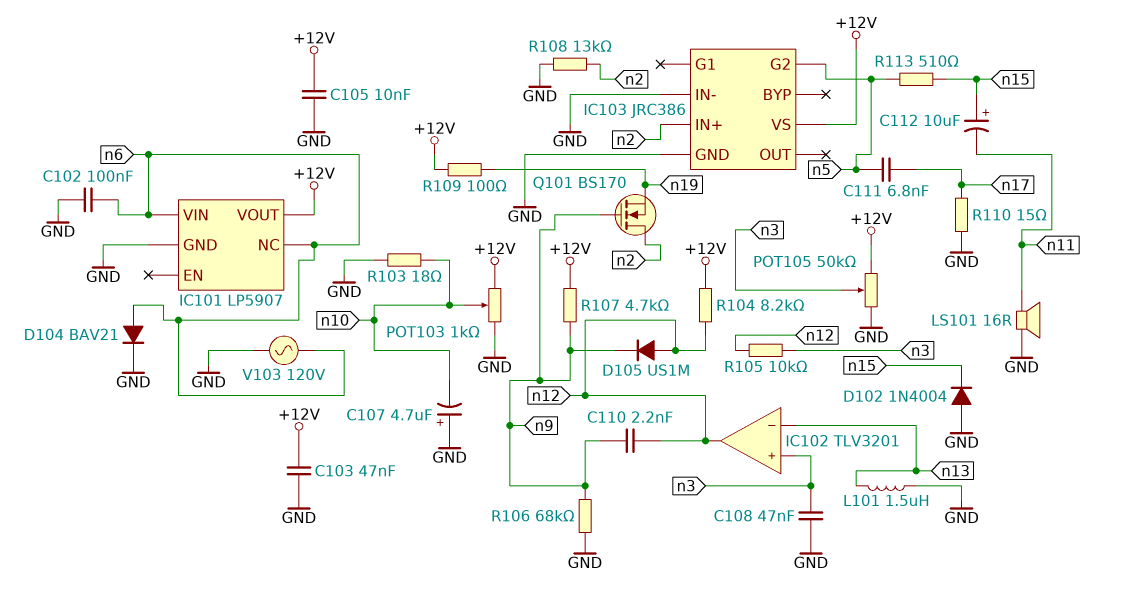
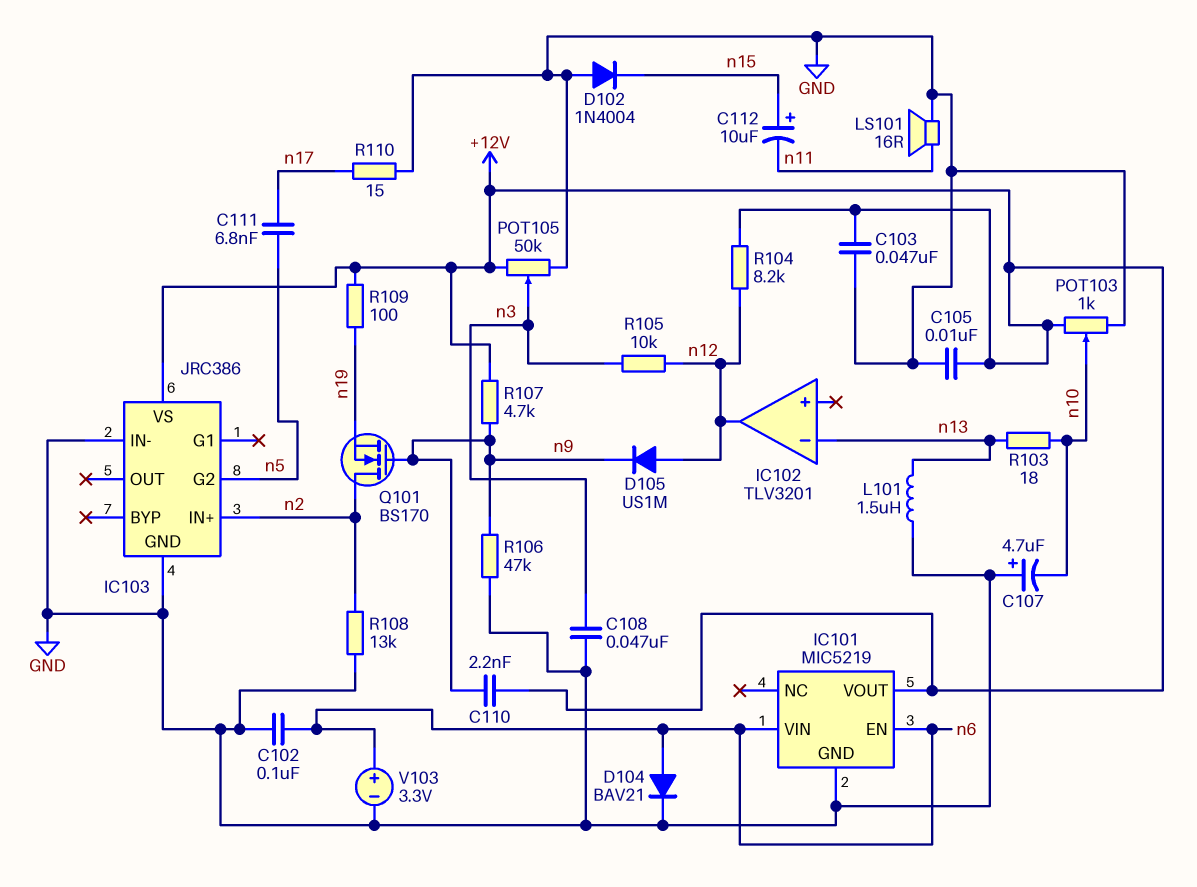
C110: 2.2nF (n9, n12) -> 2.2nF (+12V, n9)
IC101: LP5907 -> MIC5219
IC101 pin EN: none -> n6
IC101 pin NC: n6 -> none
IC102 pin in+: n3 -> none
R103: 18 (GND, n10) -> 18 (n10, n13)
R106: 68k (GND, n9) -> 47k (GND, n9)
R113: 510 (n5, n15) -> none
V103: AC 120V (GND, n6) -> 3.3V (plus n6, minus GND)

